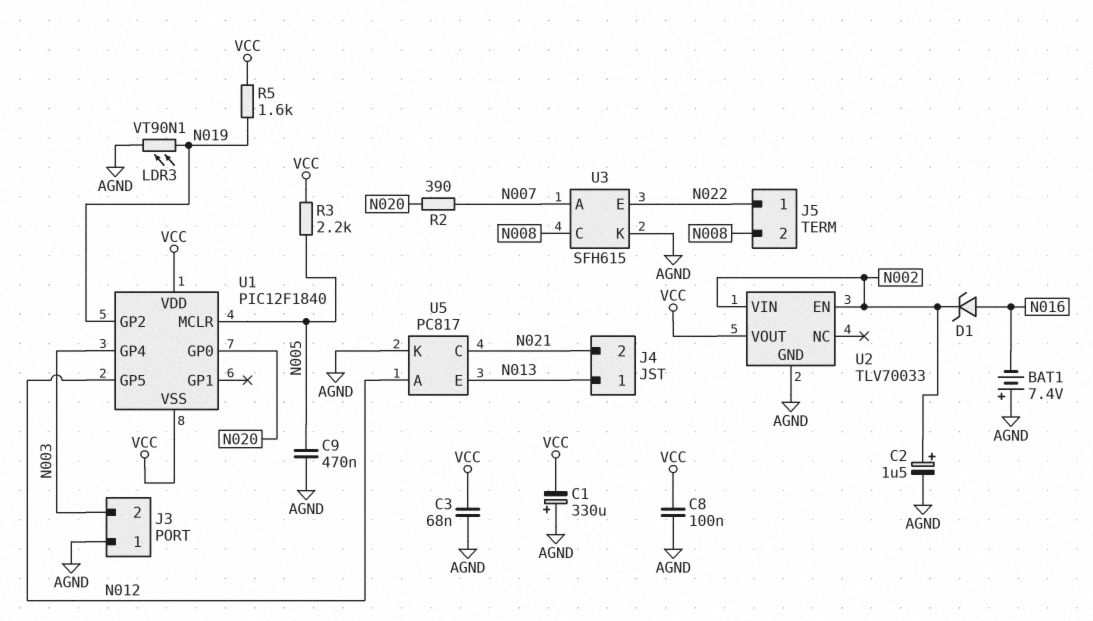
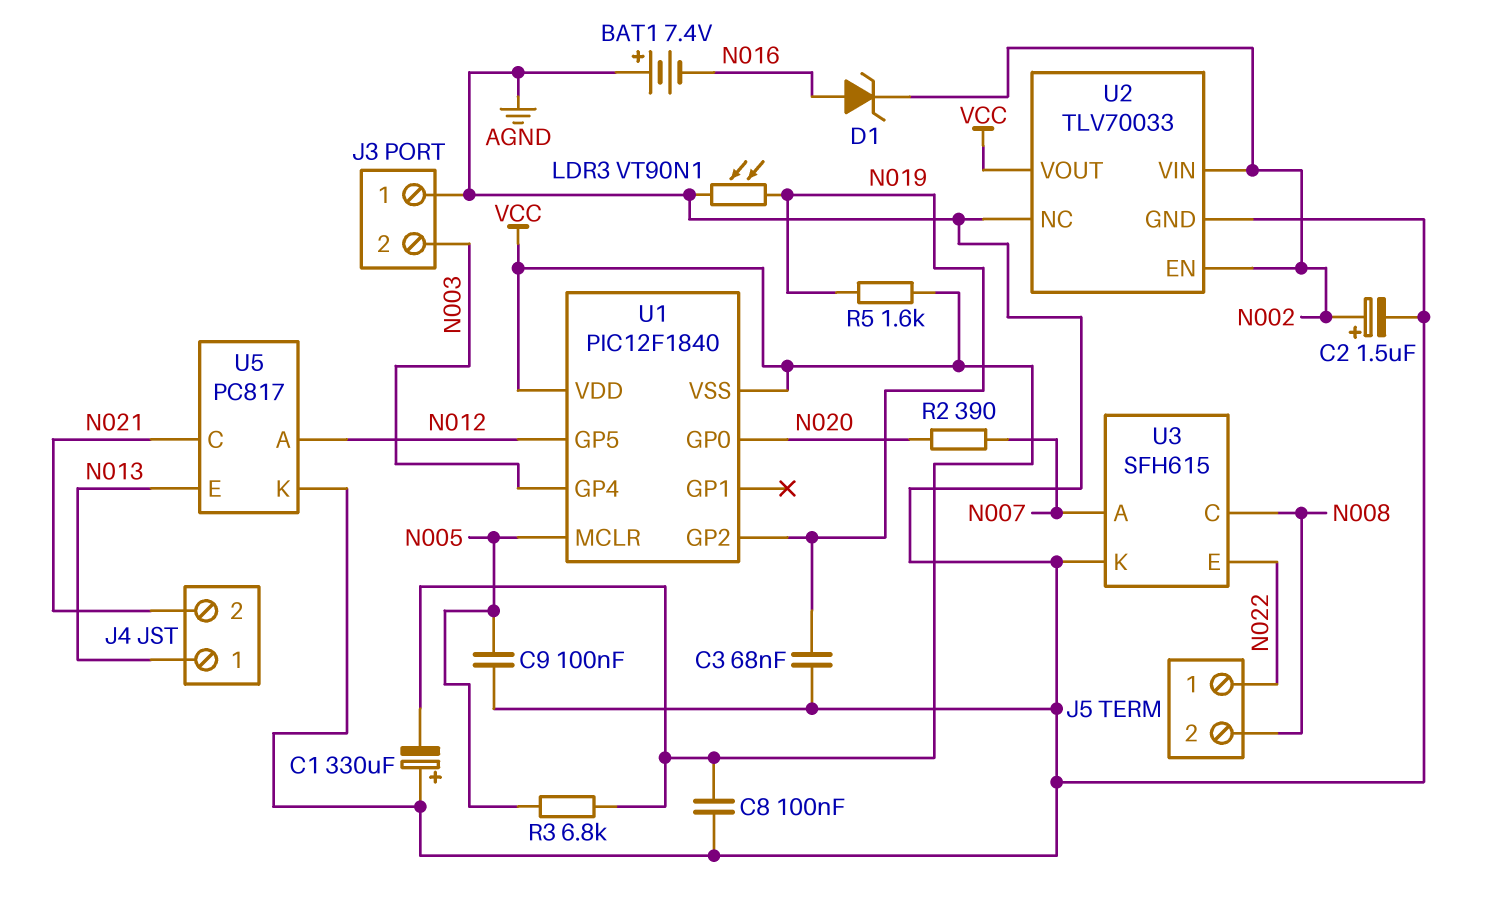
C3: 68nF (AGND, VCC) -> 68nF (AGND, N019)
C9: 470nF (AGND, N005) -> 100nF (AGND, N005)
R3: 2.2k (N005, VCC) -> 6.8k (N005, VCC)
U2 pin NC: none -> AGND

